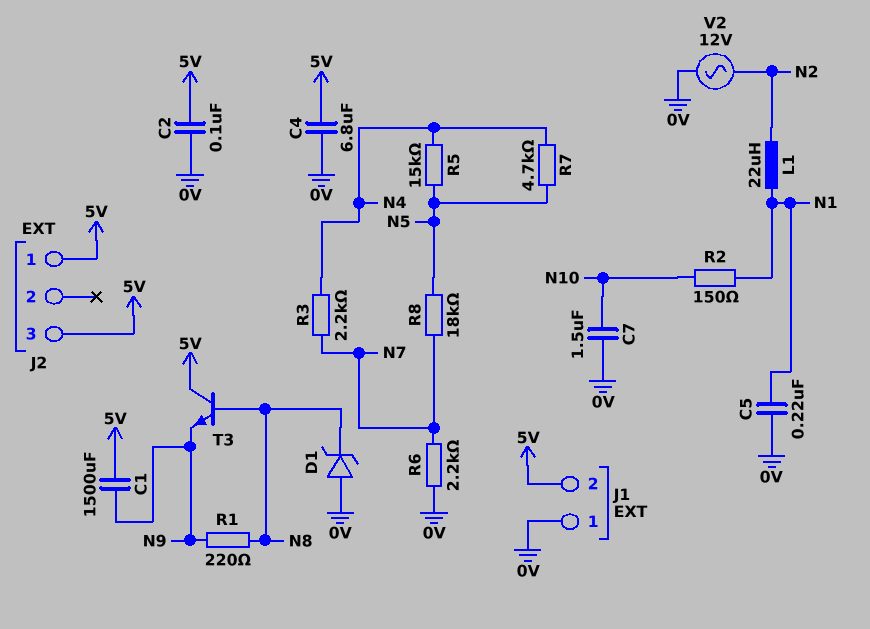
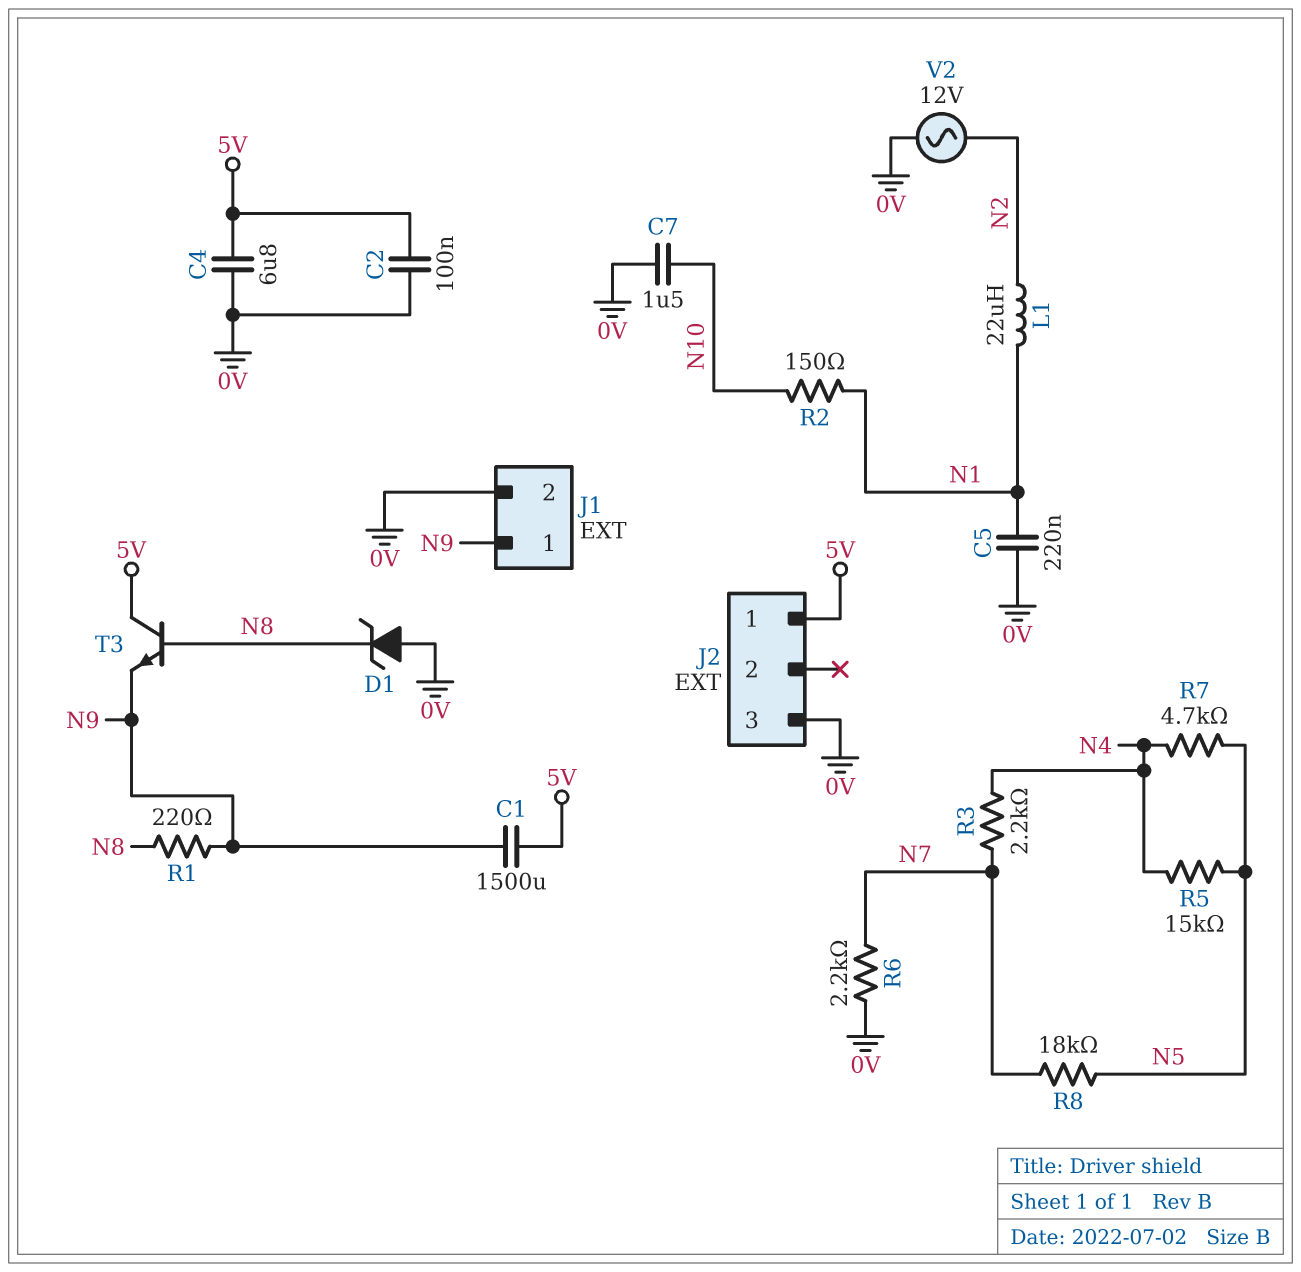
J1 pin 1: 0V -> N9
J1 pin 2: 5V -> 0V
J2 pin 3: 5V -> 0V

